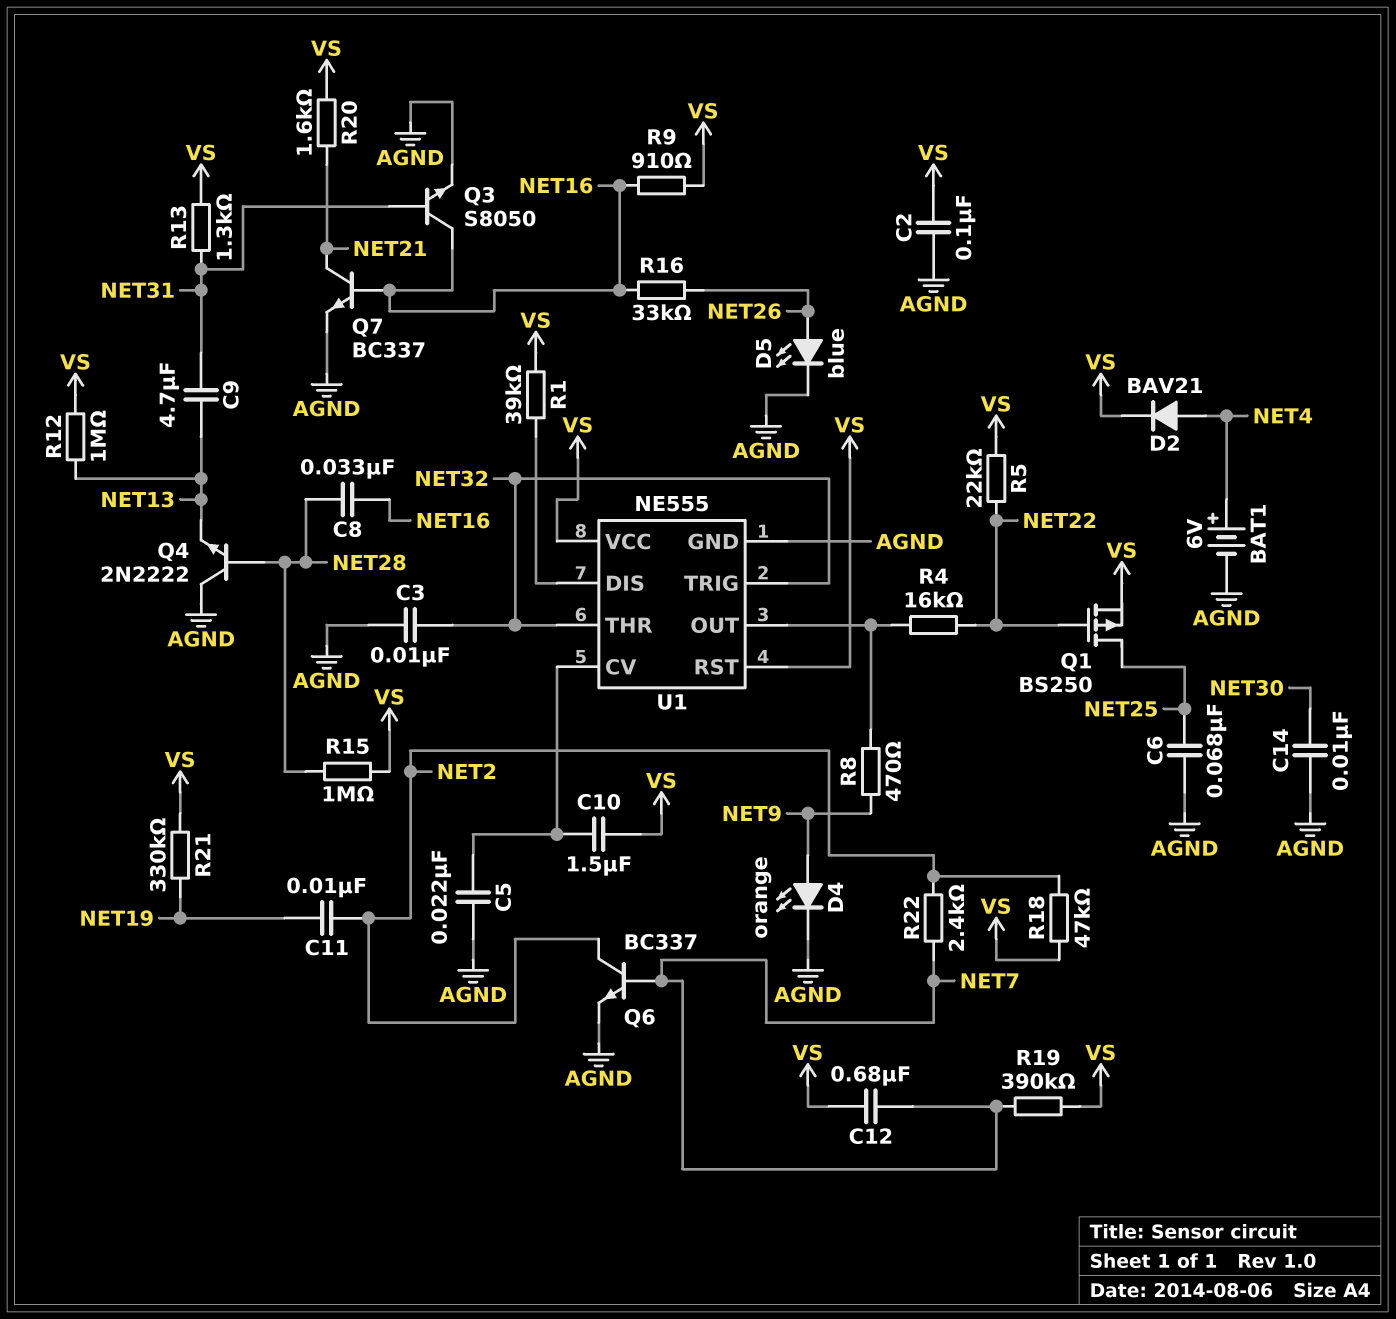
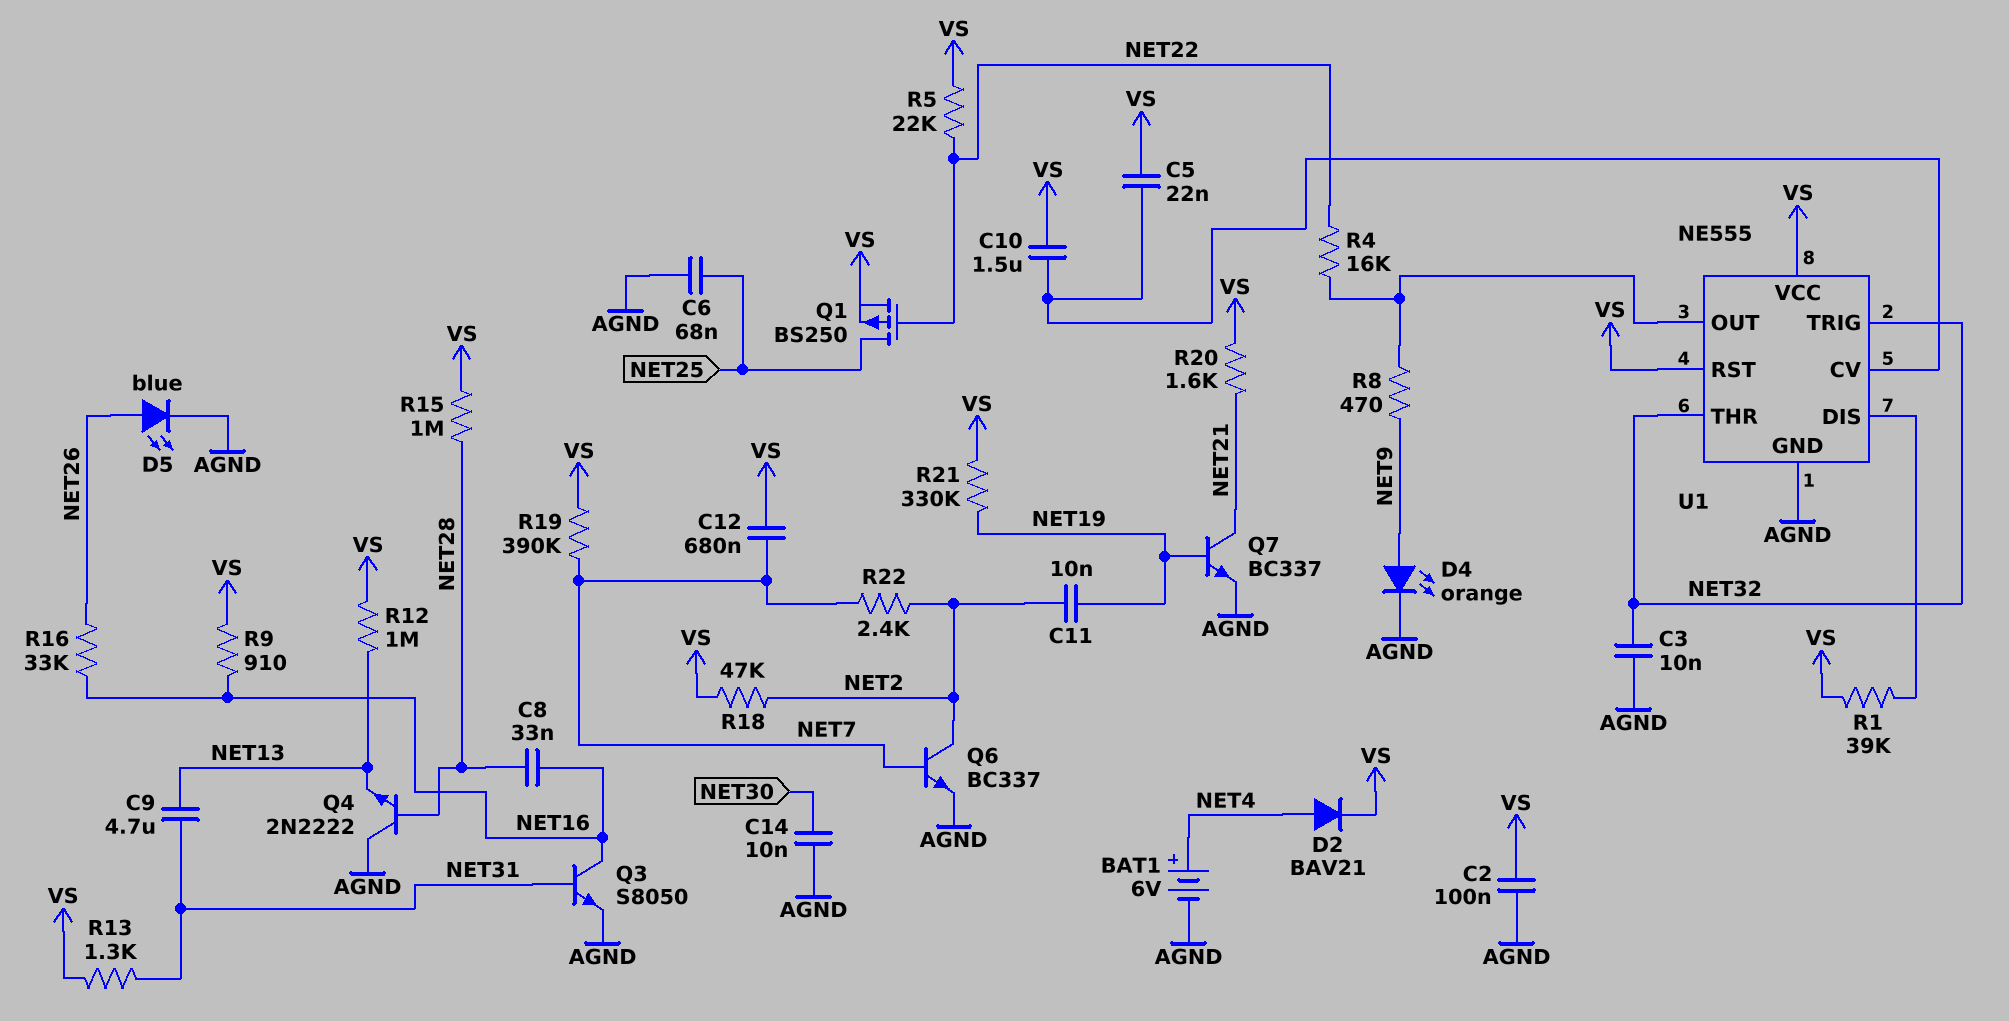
C5: 22nF (AGND, U1/CV) -> 22nF (U1/CV, VS)
Q7: NPN BC337 (B NET16, C NET21, E AGND) -> NPN BC337 (B NET19, C NET21, E AGND)

